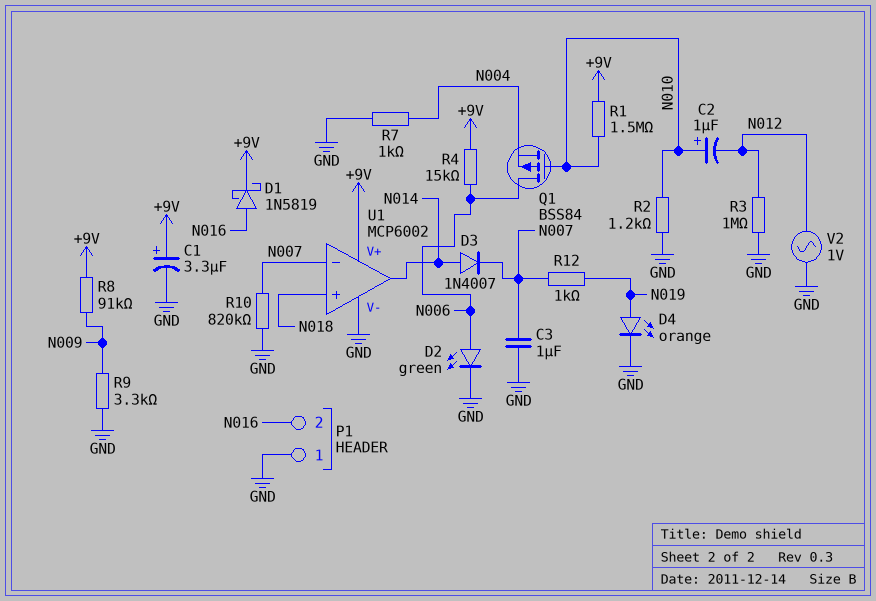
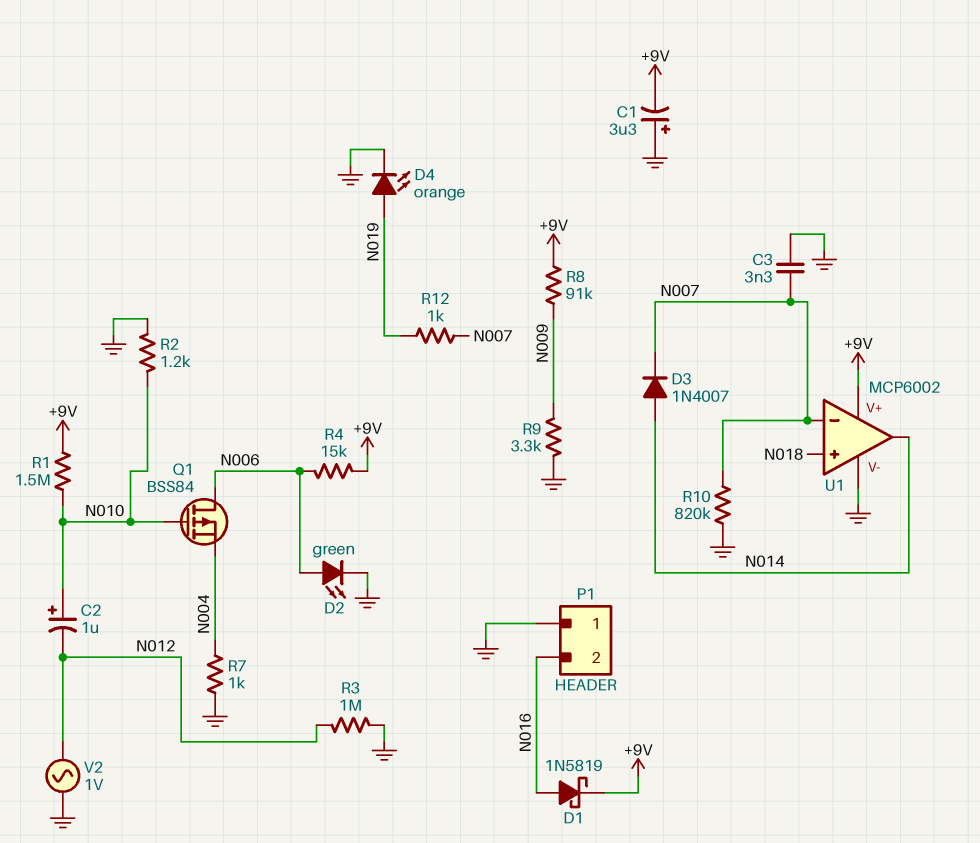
C1: 3.3uF (plus +9V, minus GND) -> 3.3uF (plus GND, minus +9V)
C3: 1uF (GND, N007) -> 3.3nF (GND, N007)

